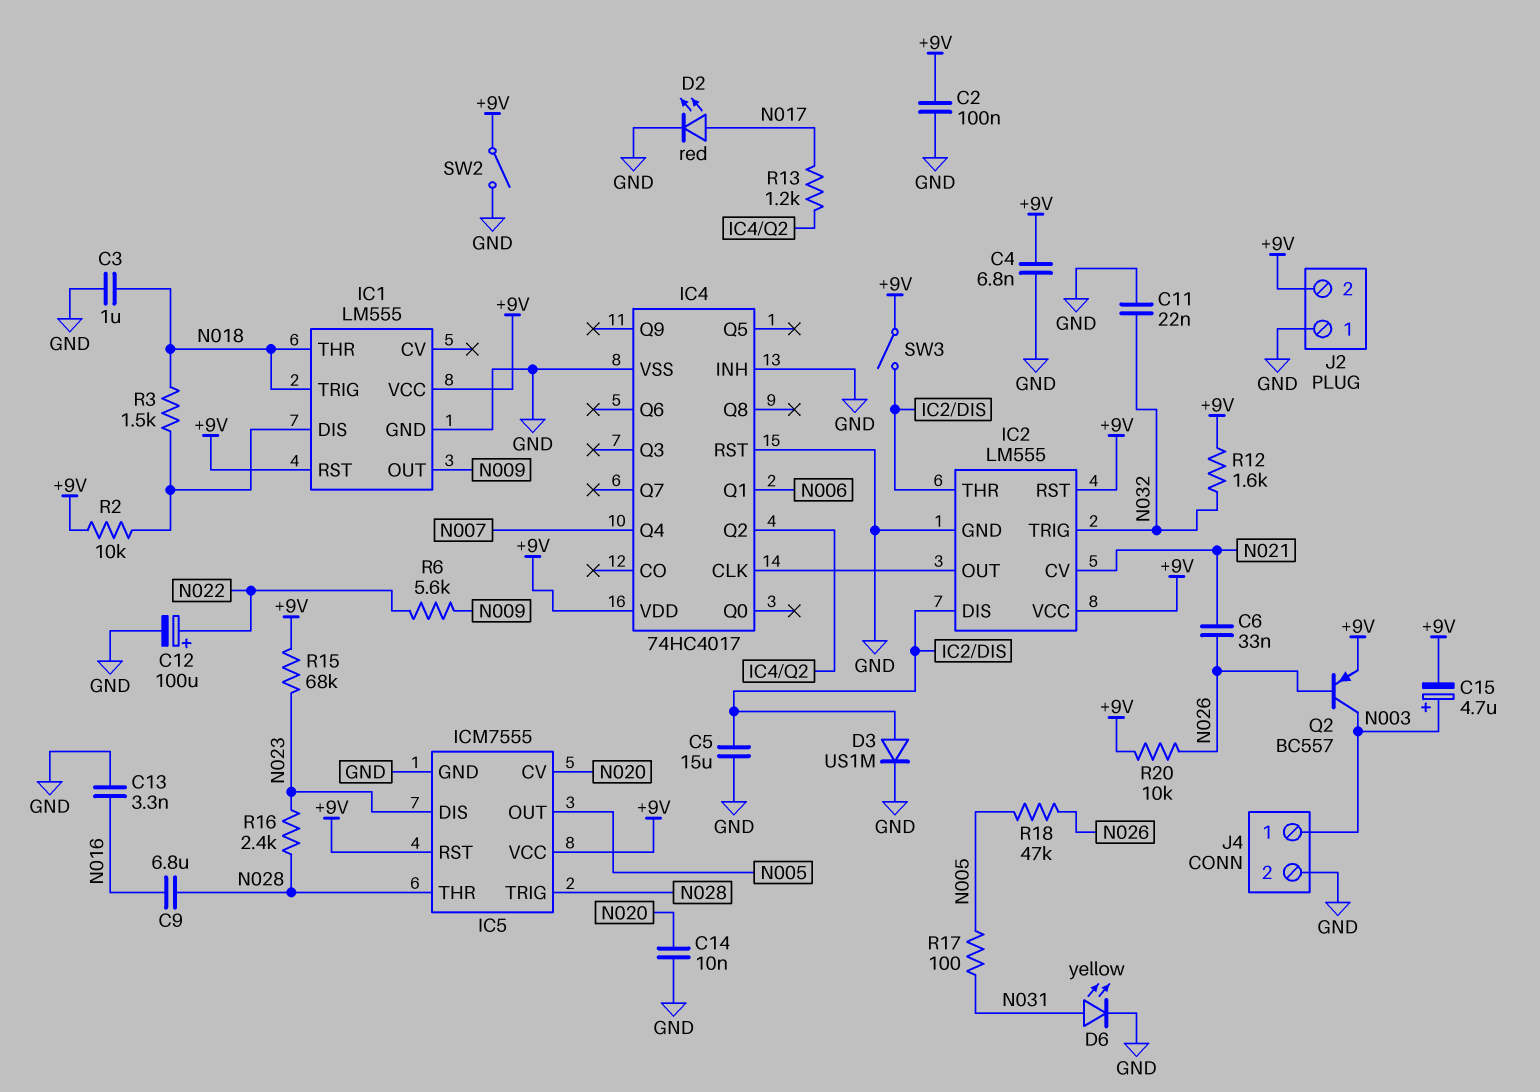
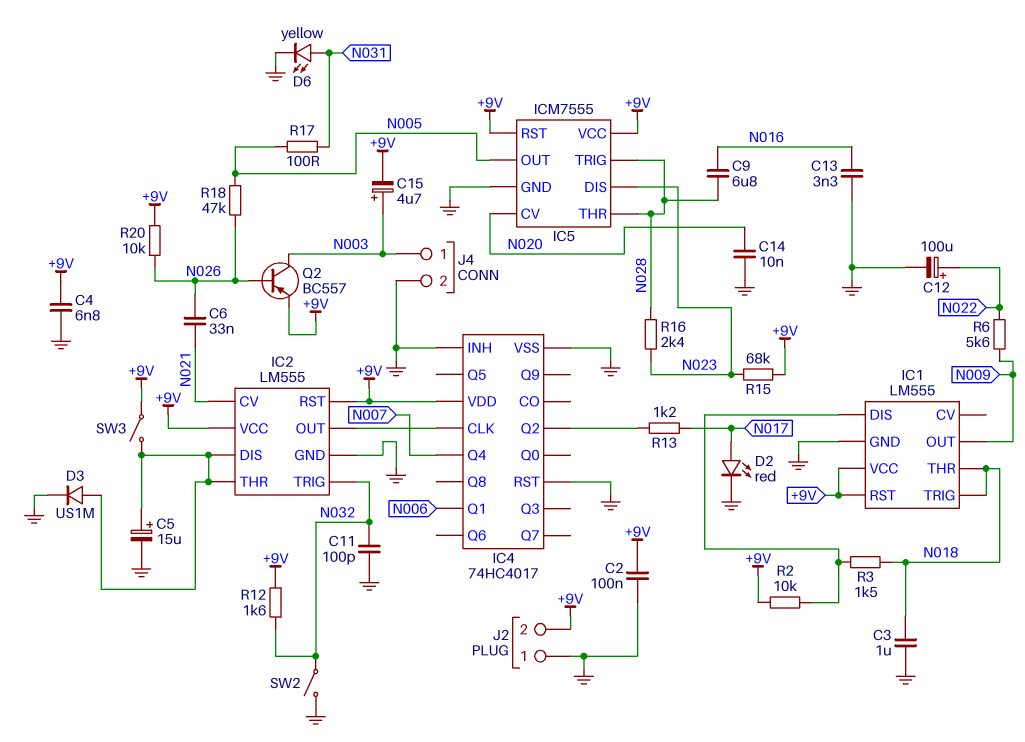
C5: 15uF (GND, IC2/DIS) -> 15uF (plus IC2/DIS, minus GND)
C11: 22nF (GND, N032) -> 100pF (GND, N032)
SW2: switch (+9V, GND) -> switch (GND, N032)

